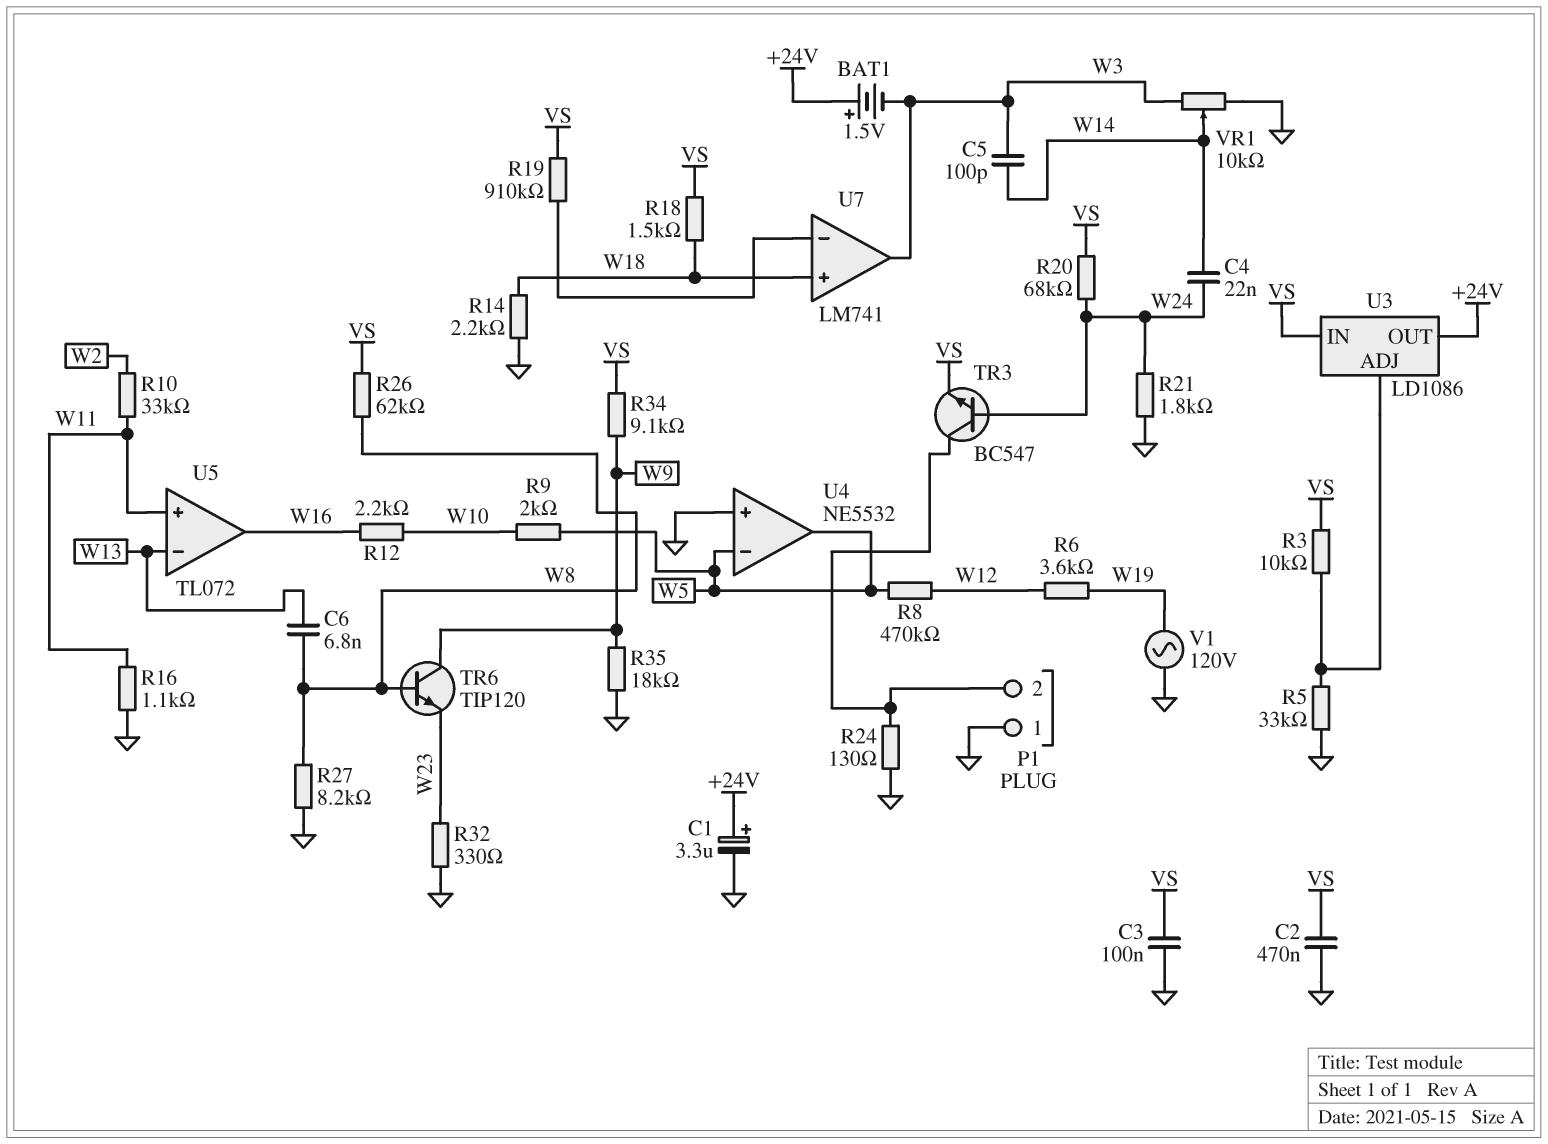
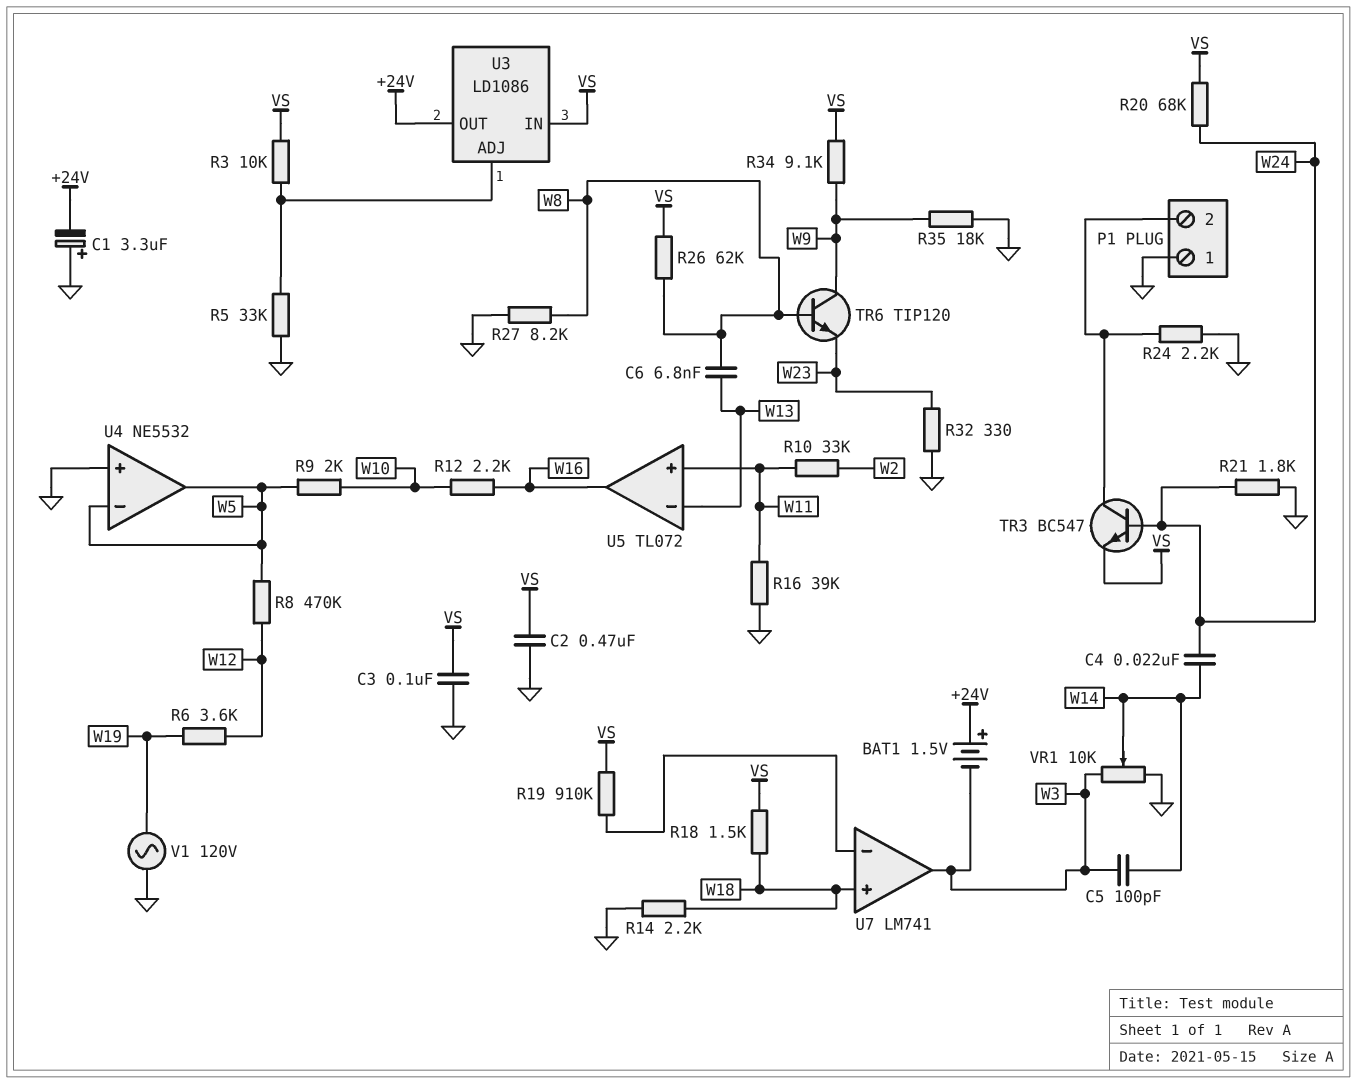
C1: 3.3uF (plus +24V, minus GND) -> 3.3uF (plus GND, minus +24V)
R16: 1.1k (GND, W11) -> 39k (GND, W11)
R24: 130 (GND, P1/2) -> 2.2k (GND, P1/2)

